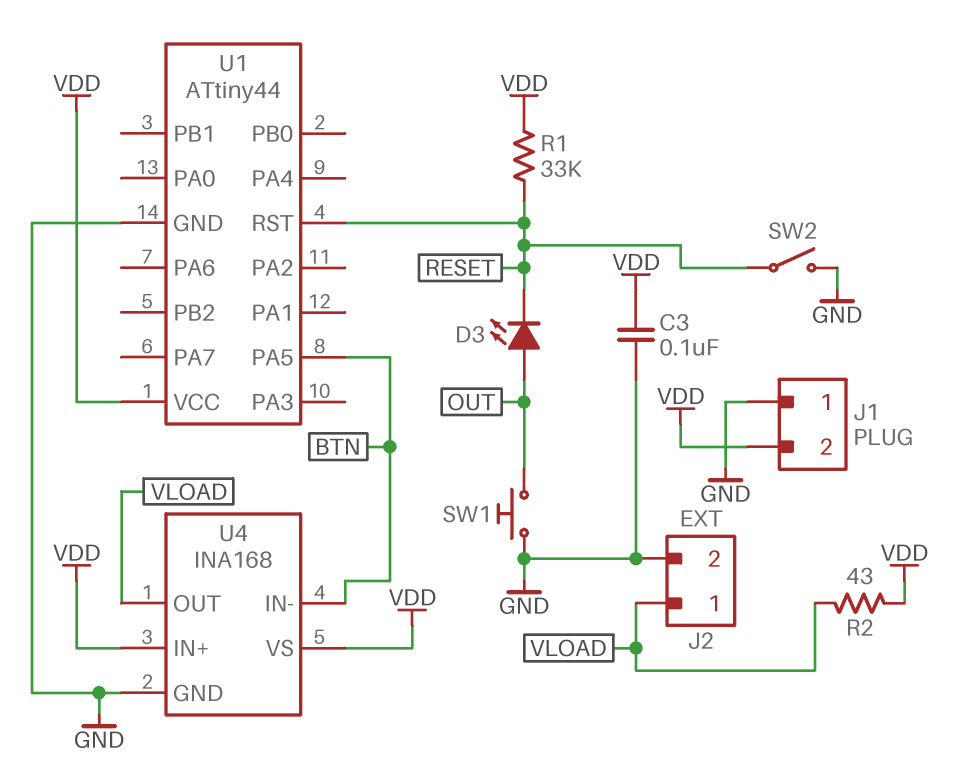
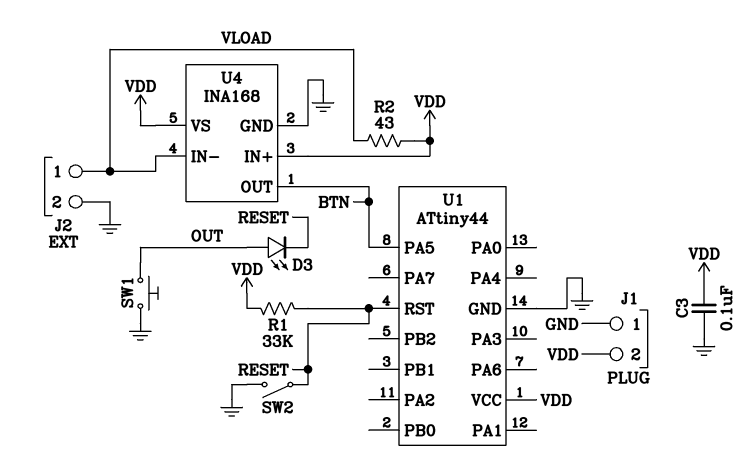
U4 pin IN-: BTN -> VLOAD
U4 pin OUT: VLOAD -> BTN

